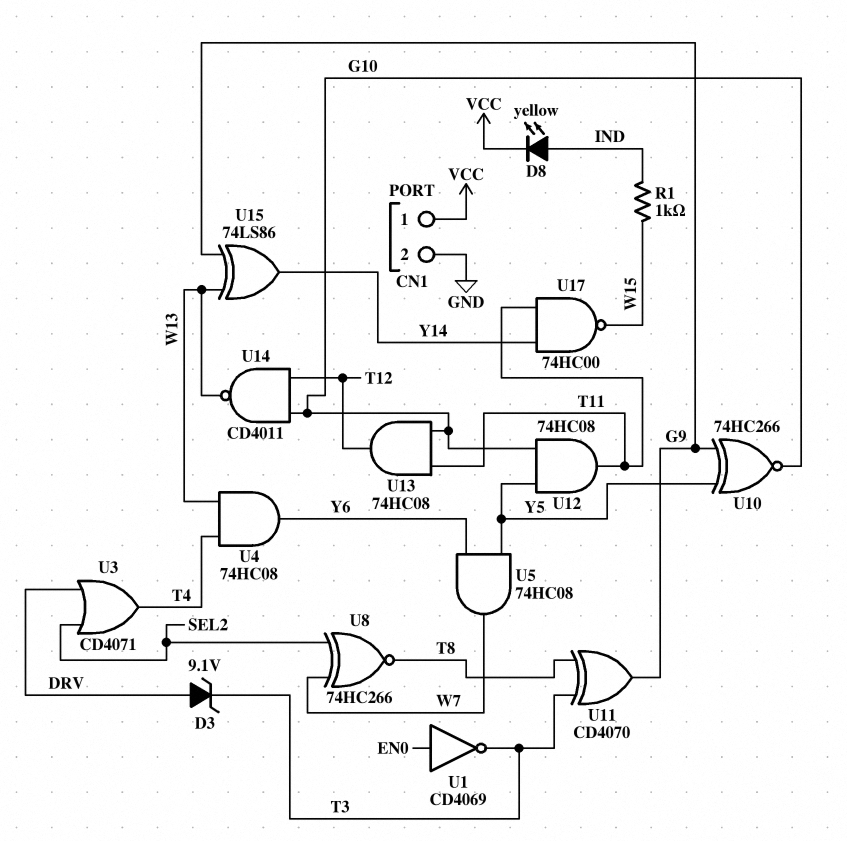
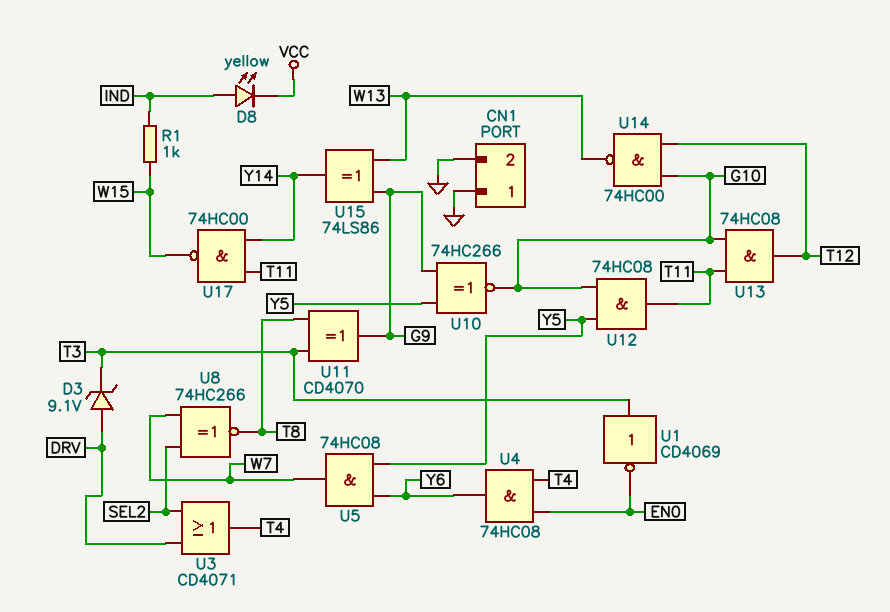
CN1 pin 1: VCC -> GND
U1: NOT CD4069 (in EN0, out T3) -> NOT CD4069 (in T3, out EN0)
U4: AND 74HC08 (in T4, in W13, out Y6) -> AND 74HC08 (in EN0, in T4, out Y6)
U14: NAND CD4011 (in G10, in T12, out W13) -> NAND 74HC00 (in G10, in T12, out W13)

